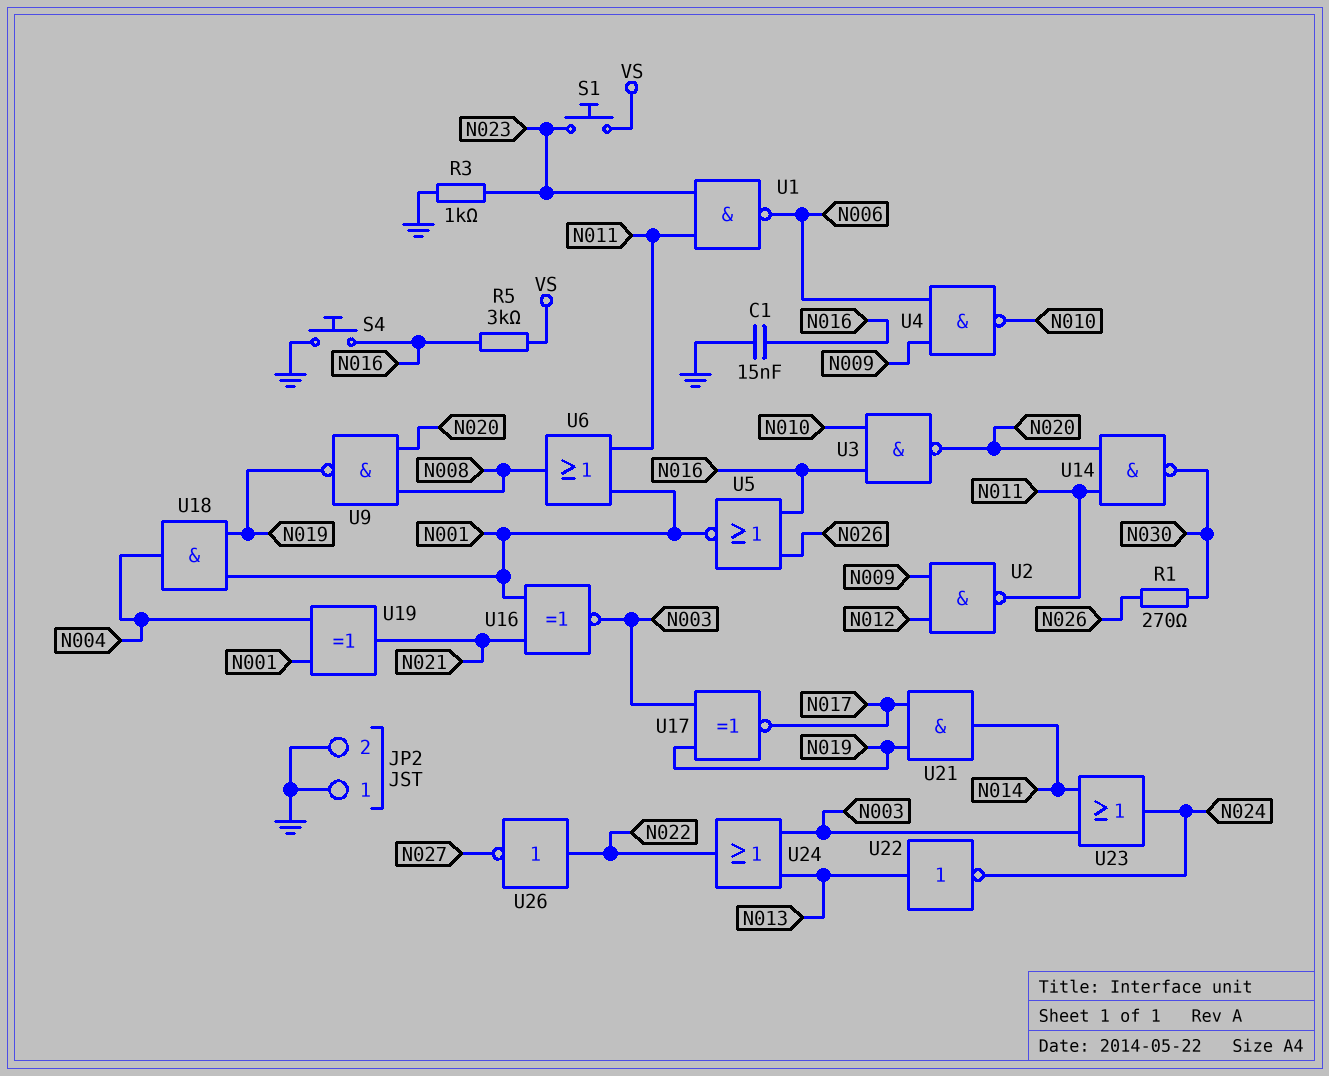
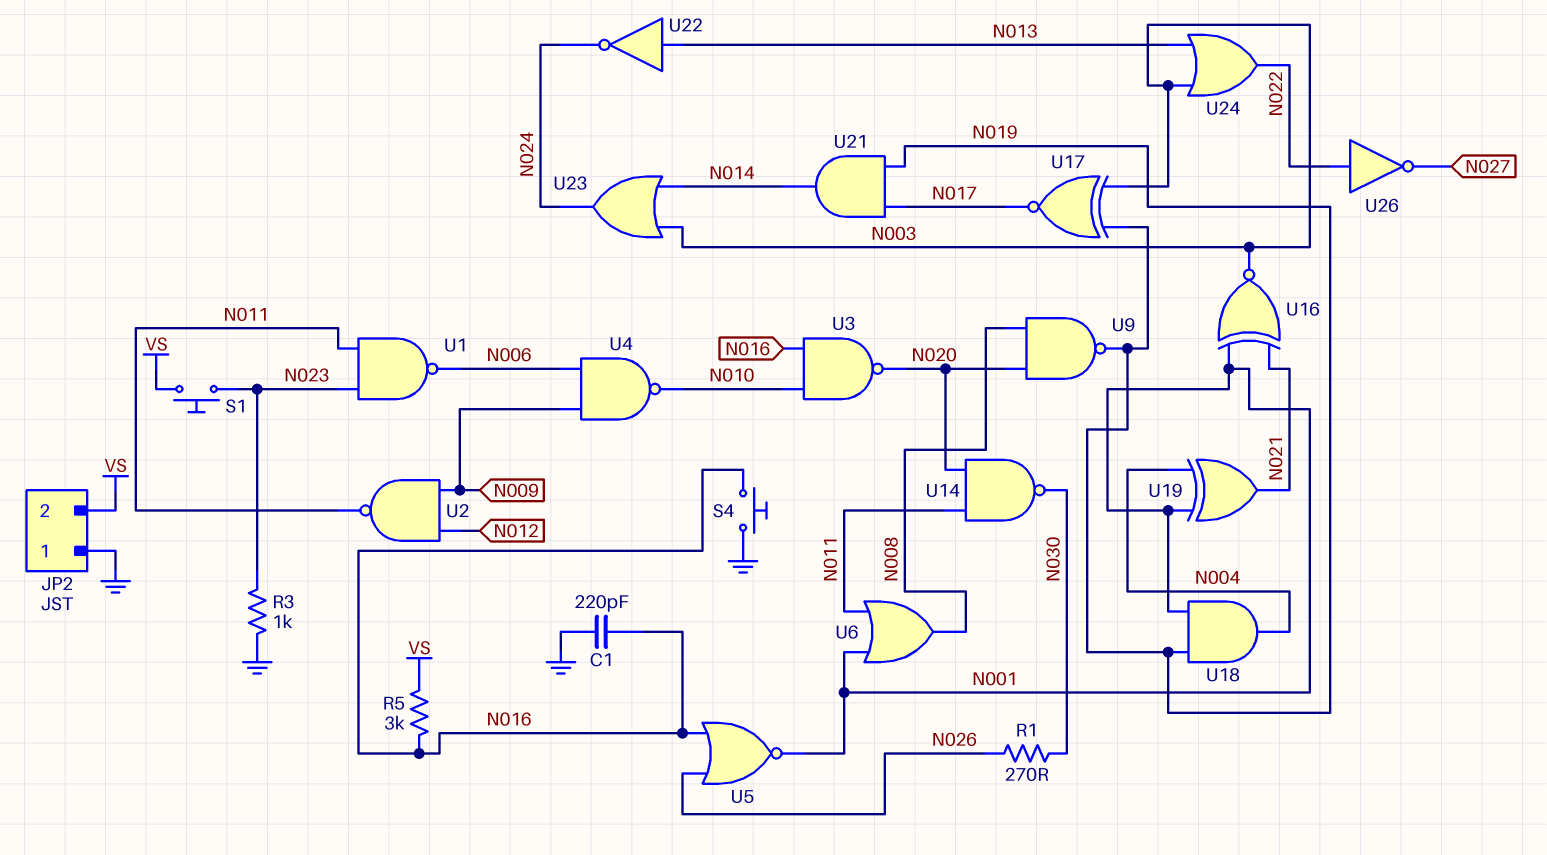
C1: 15nF (GND, N016) -> 220pF (GND, N016)
JP2 pin 2: GND -> VS

